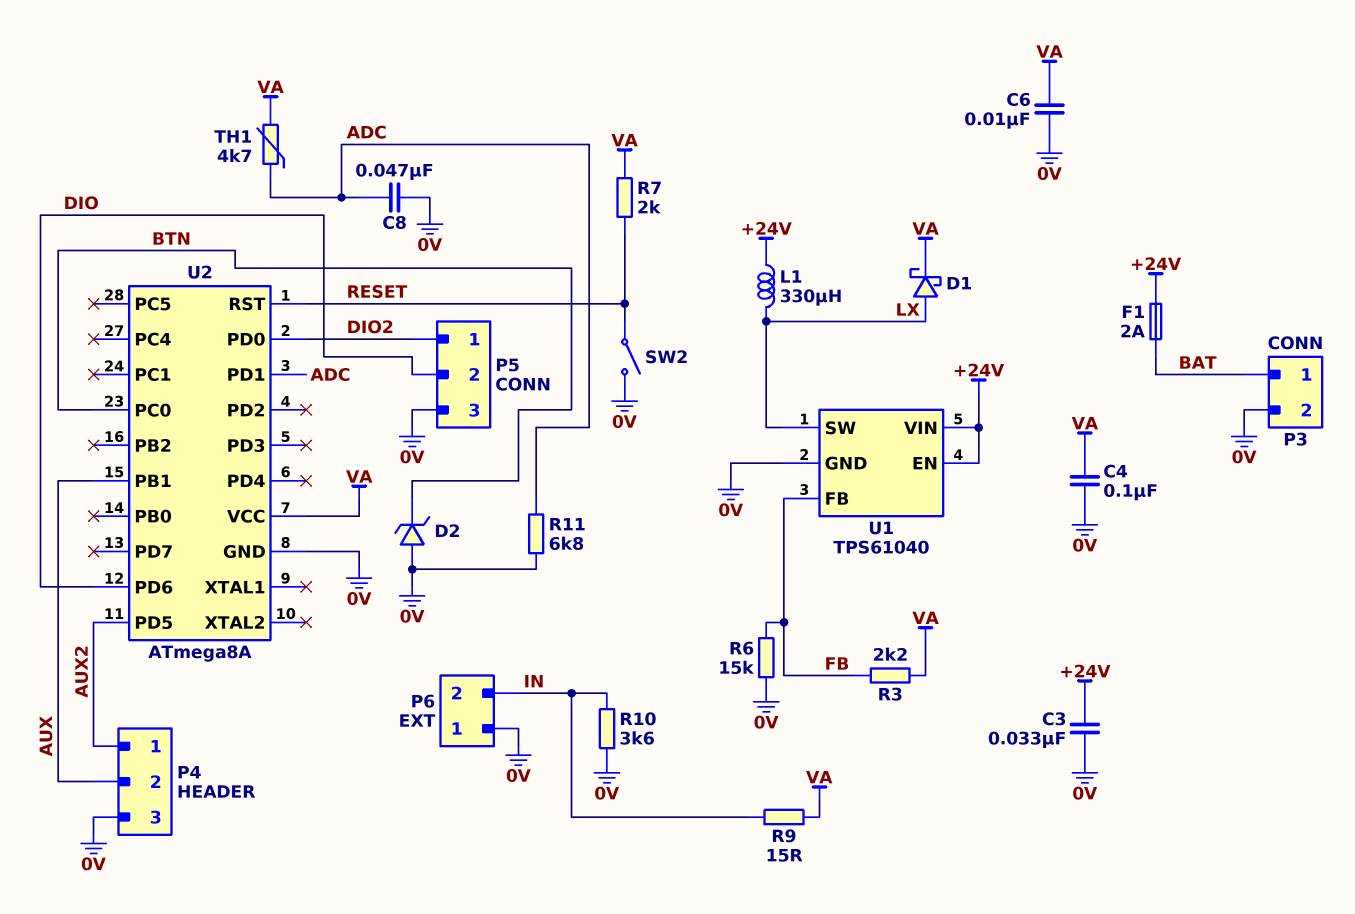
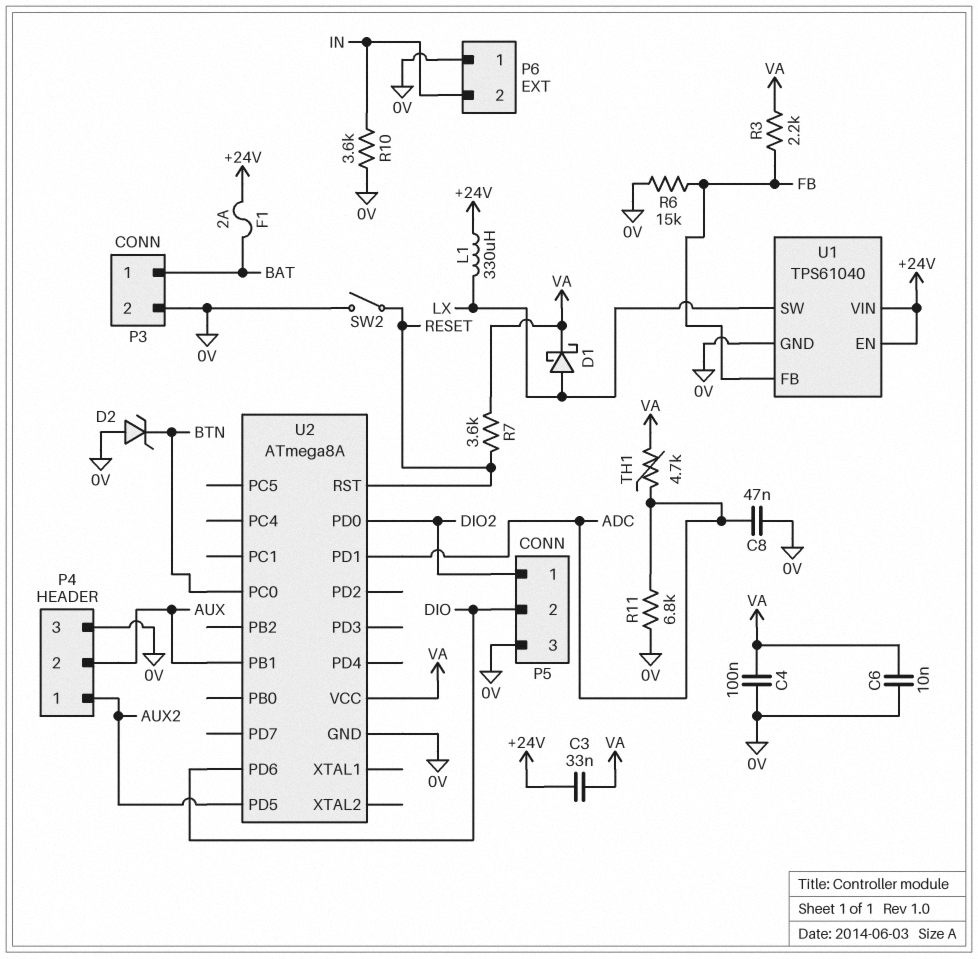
C3: 33nF (+24V, 0V) -> 33nF (+24V, VA)
R7: 2k (RESET, VA) -> 3.6k (RESET, VA)
R9: 15 (IN, VA) -> none

